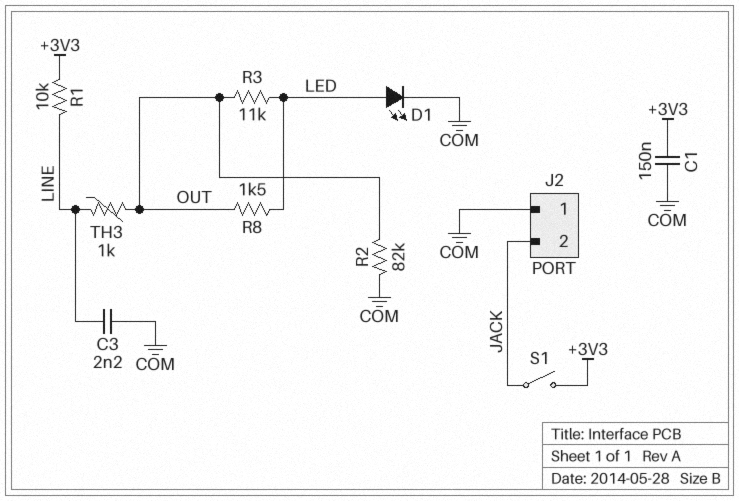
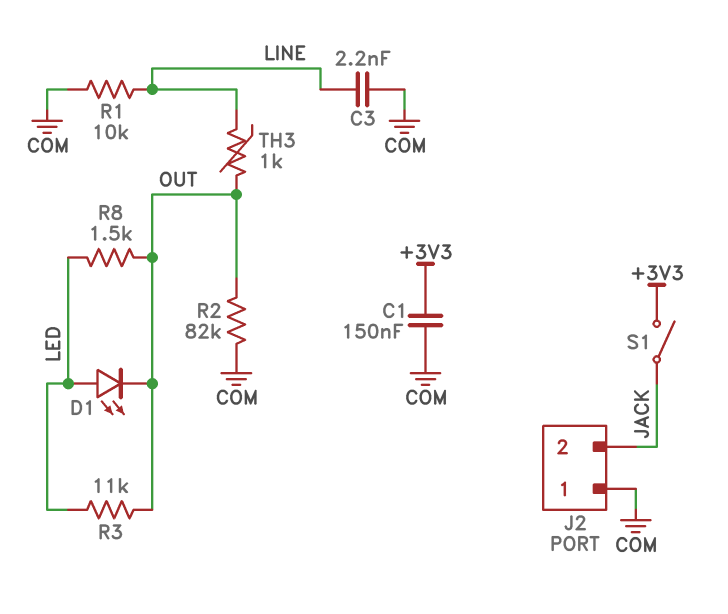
D1: LED (A LED, K COM) -> LED (A LED, K OUT)
R1: 10k (+3V3, LINE) -> 10k (COM, LINE)

